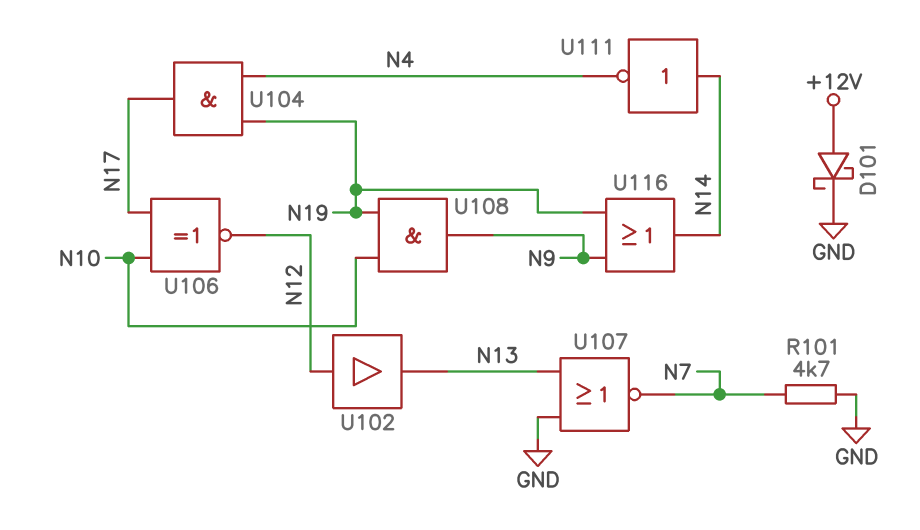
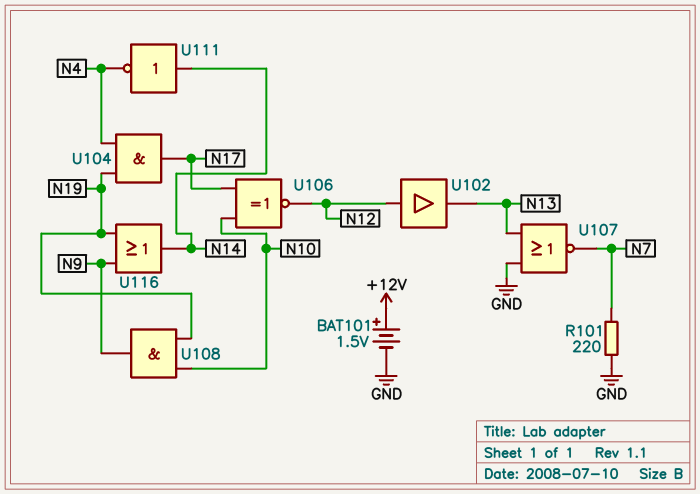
BAT101: none -> 1.5V (plus +12V, minus GND)
D101: schottky (A +12V, K GND) -> none
R101: 4.7k (GND, N7) -> 220 (GND, N7)

